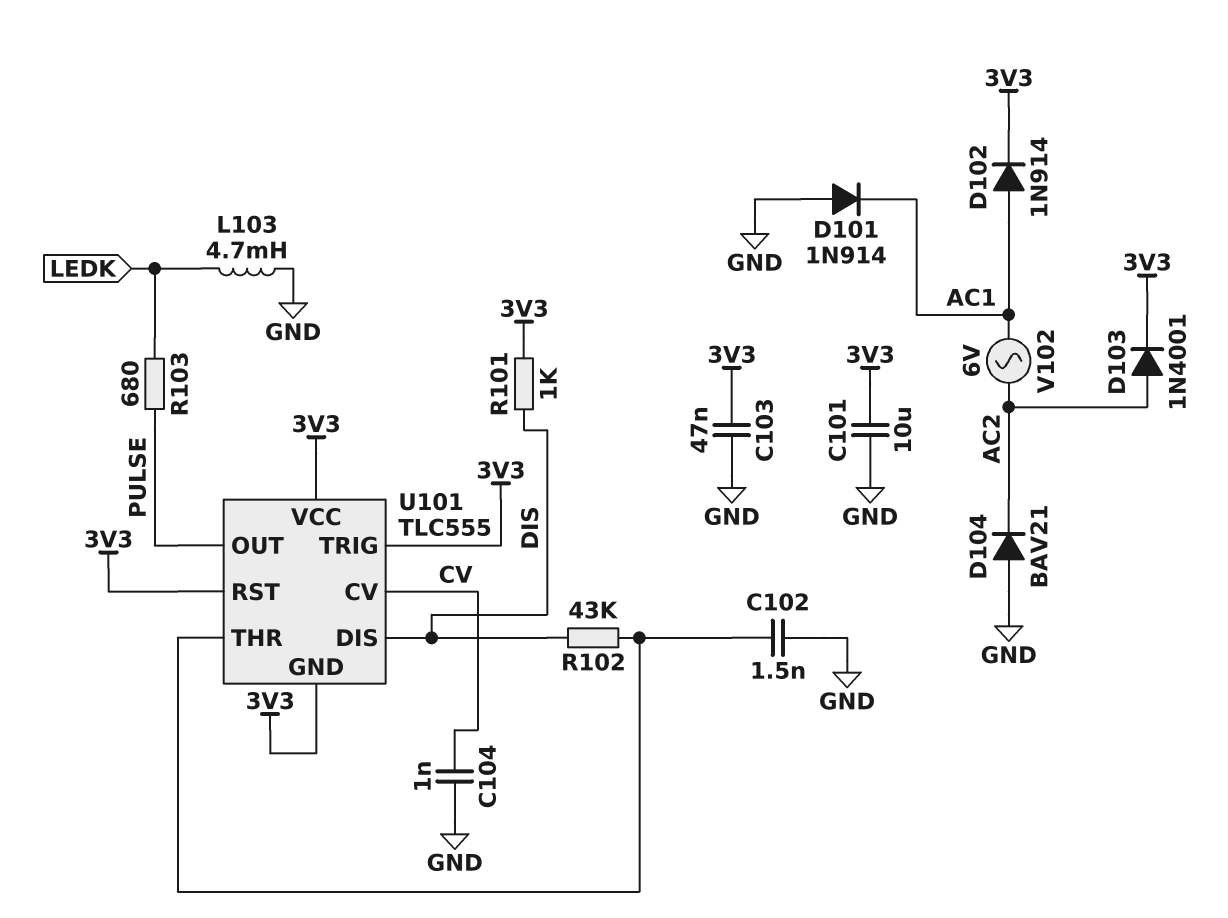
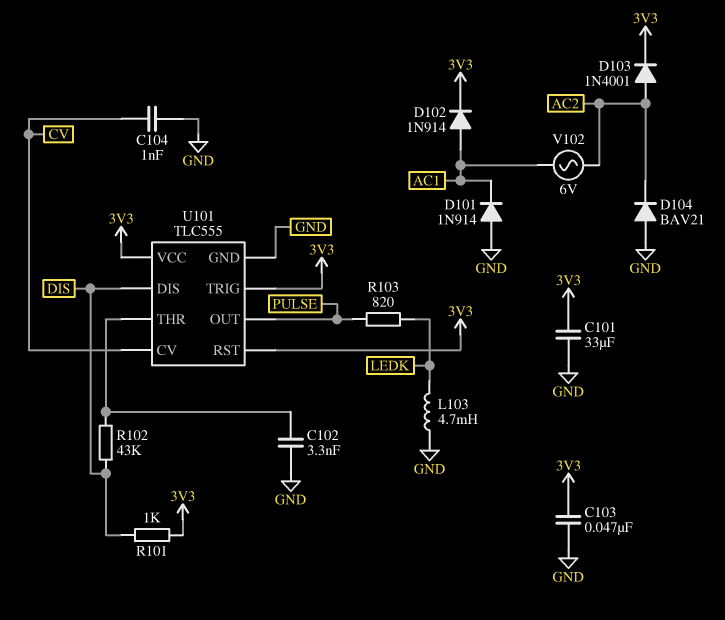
C101: 10uF (3V3, GND) -> 33uF (3V3, GND)
C102: 1.5nF (GND, U101/THR) -> 3.3nF (GND, U101/THR)
R103: 680 (LEDK, PULSE) -> 820 (LEDK, PULSE)
U101 pin GND: 3V3 -> GND

